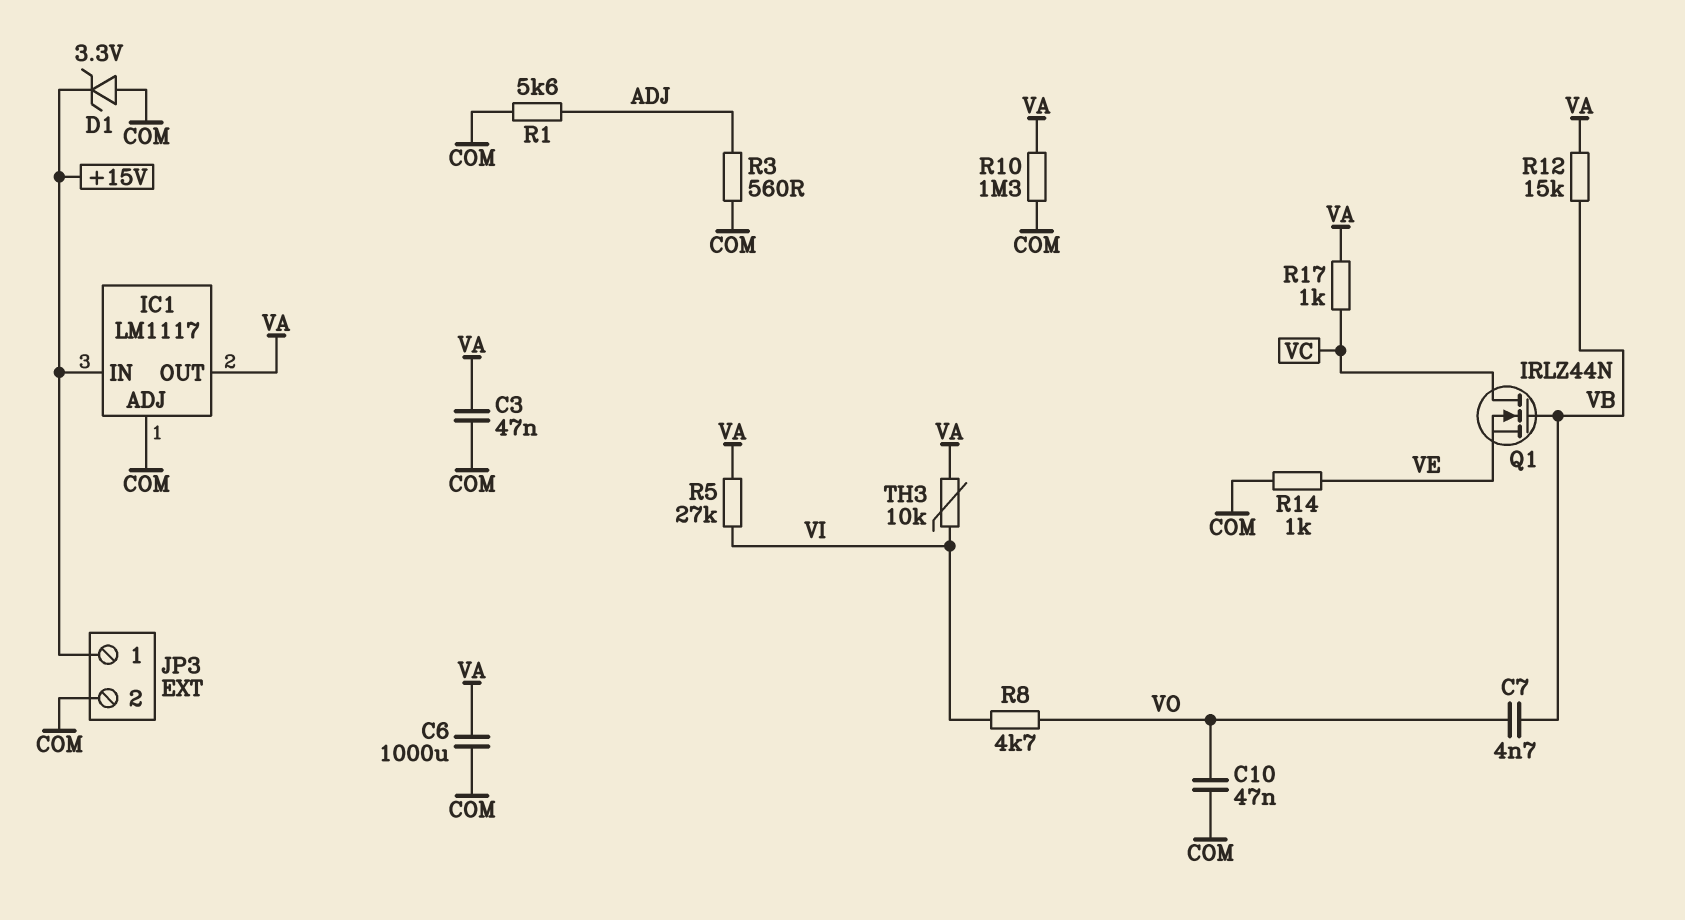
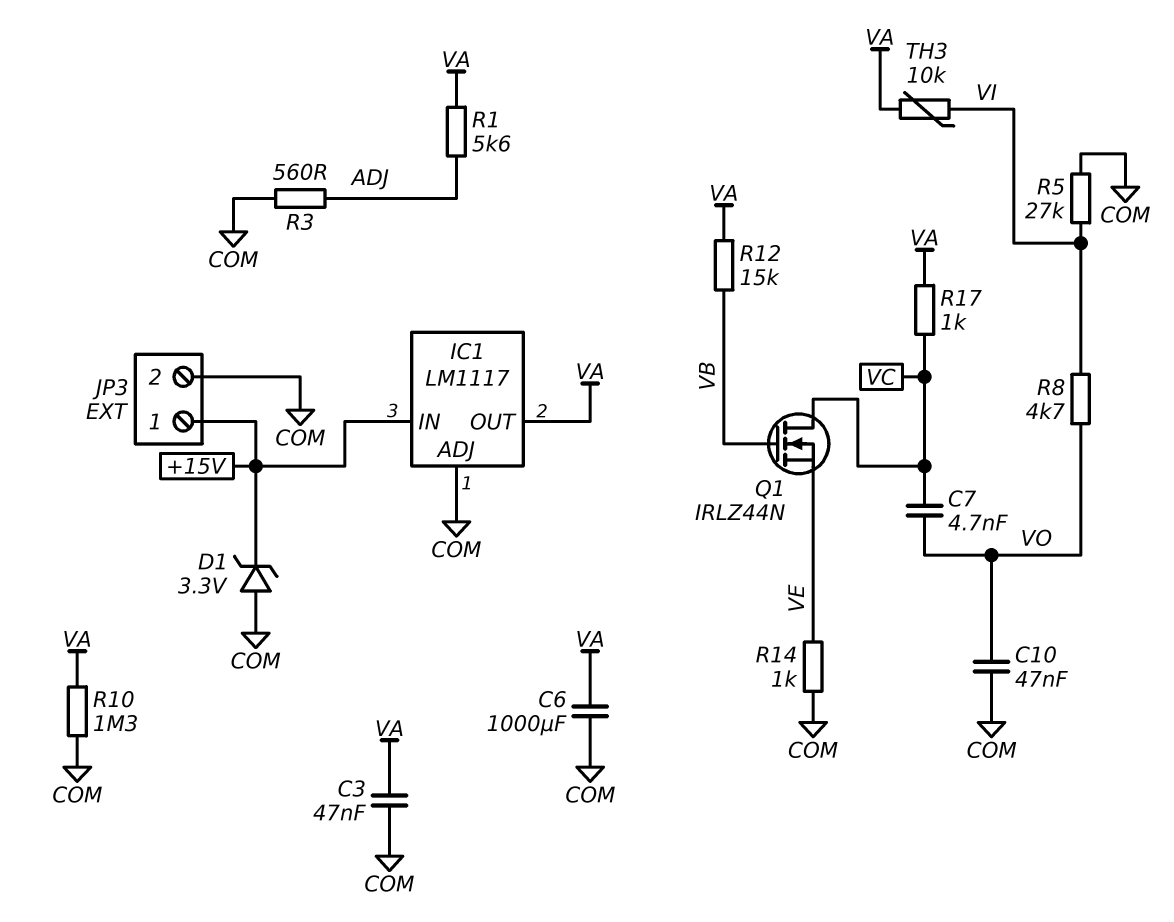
C7: 4.7nF (VB, VO) -> 4.7nF (VC, VO)
R1: 5.6k (ADJ, COM) -> 5.6k (ADJ, VA)
R5: 27k (VA, VI) -> 27k (COM, VI)

